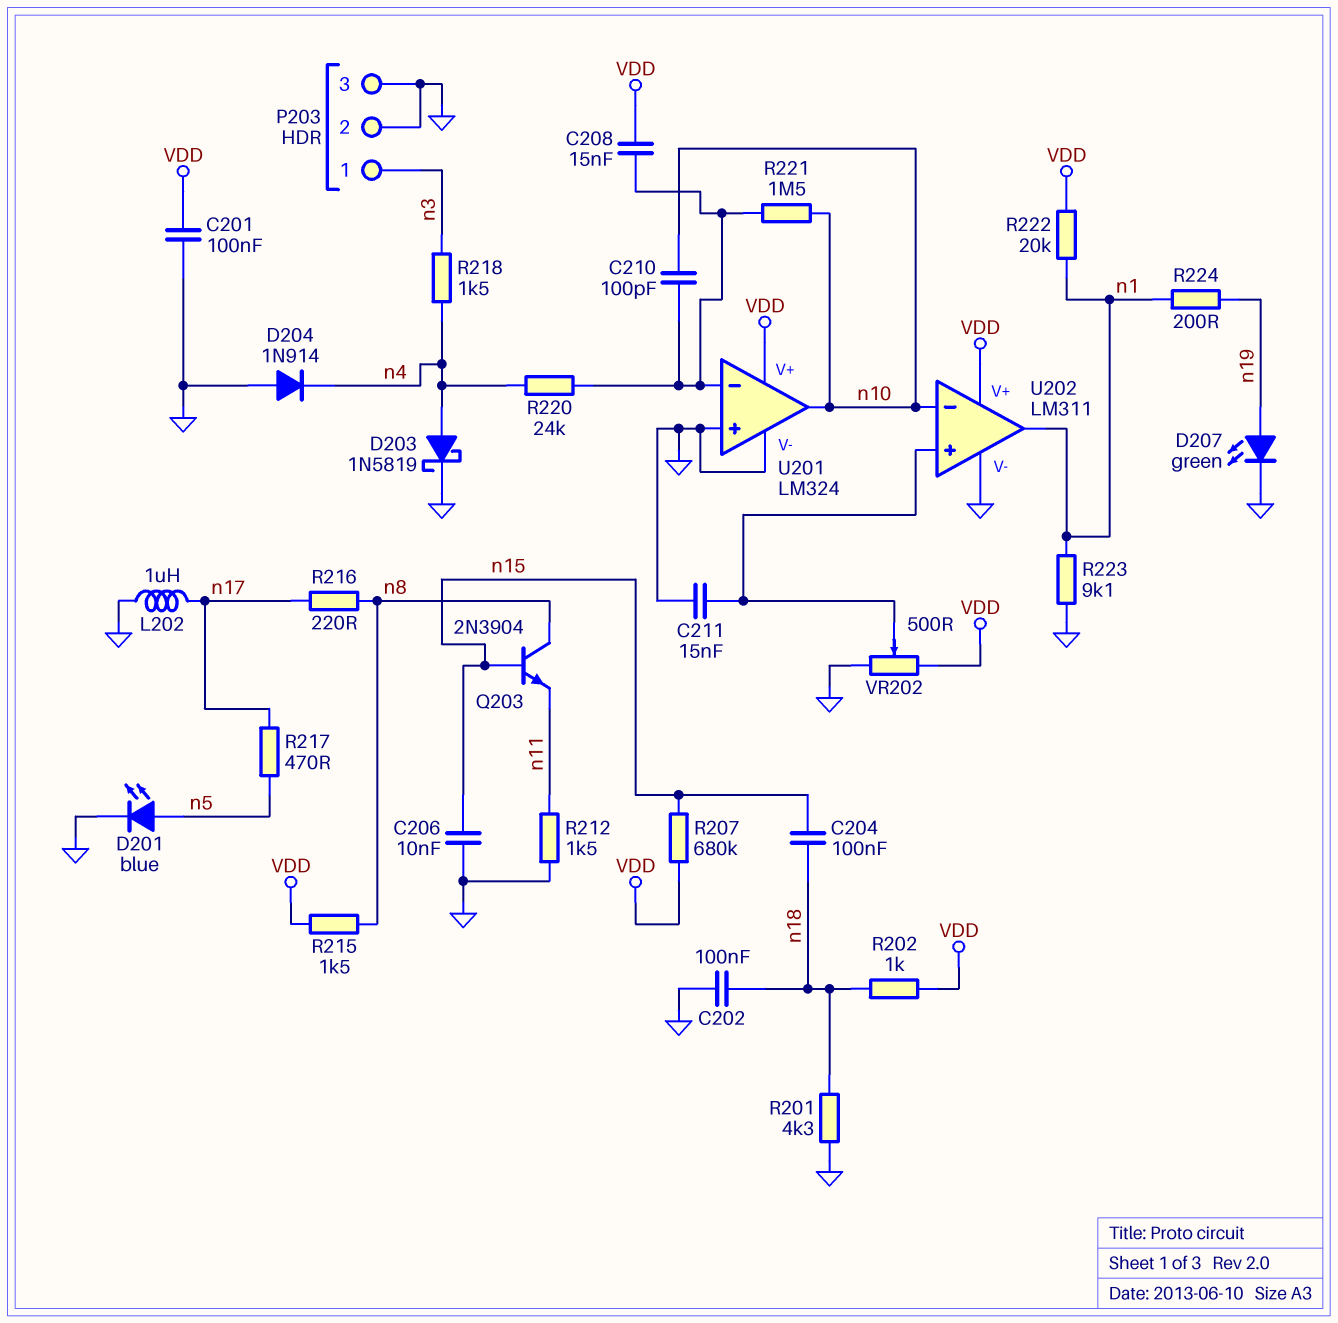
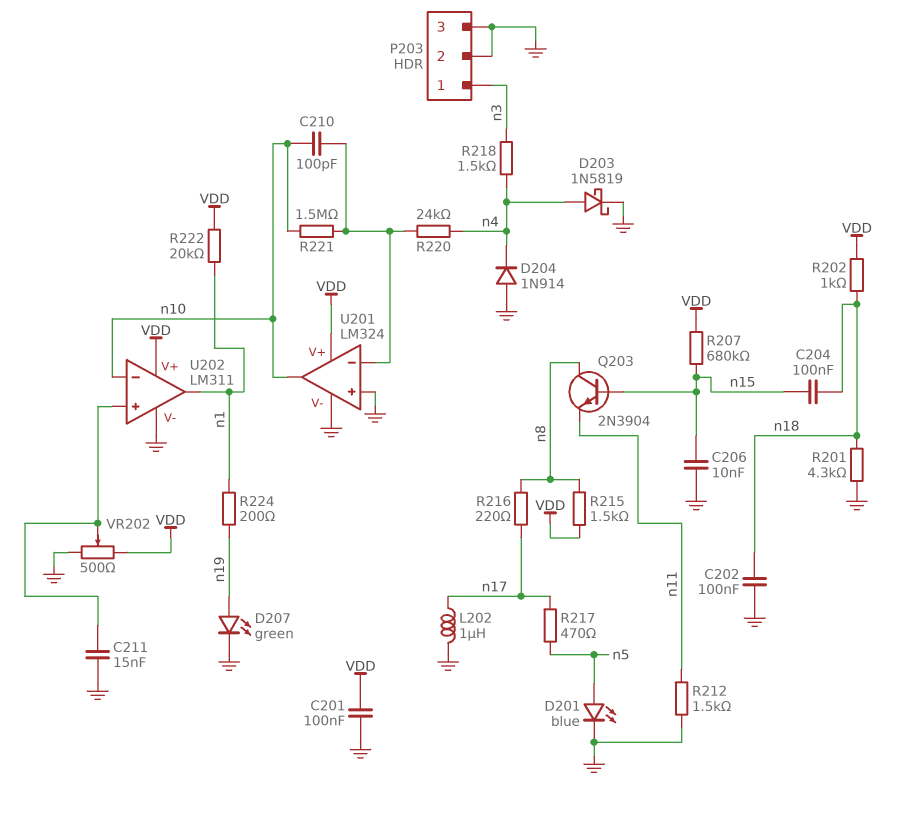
C208: 15nF (U201/in-, VDD) -> none
R223: 9.1k (GND, n1) -> none

